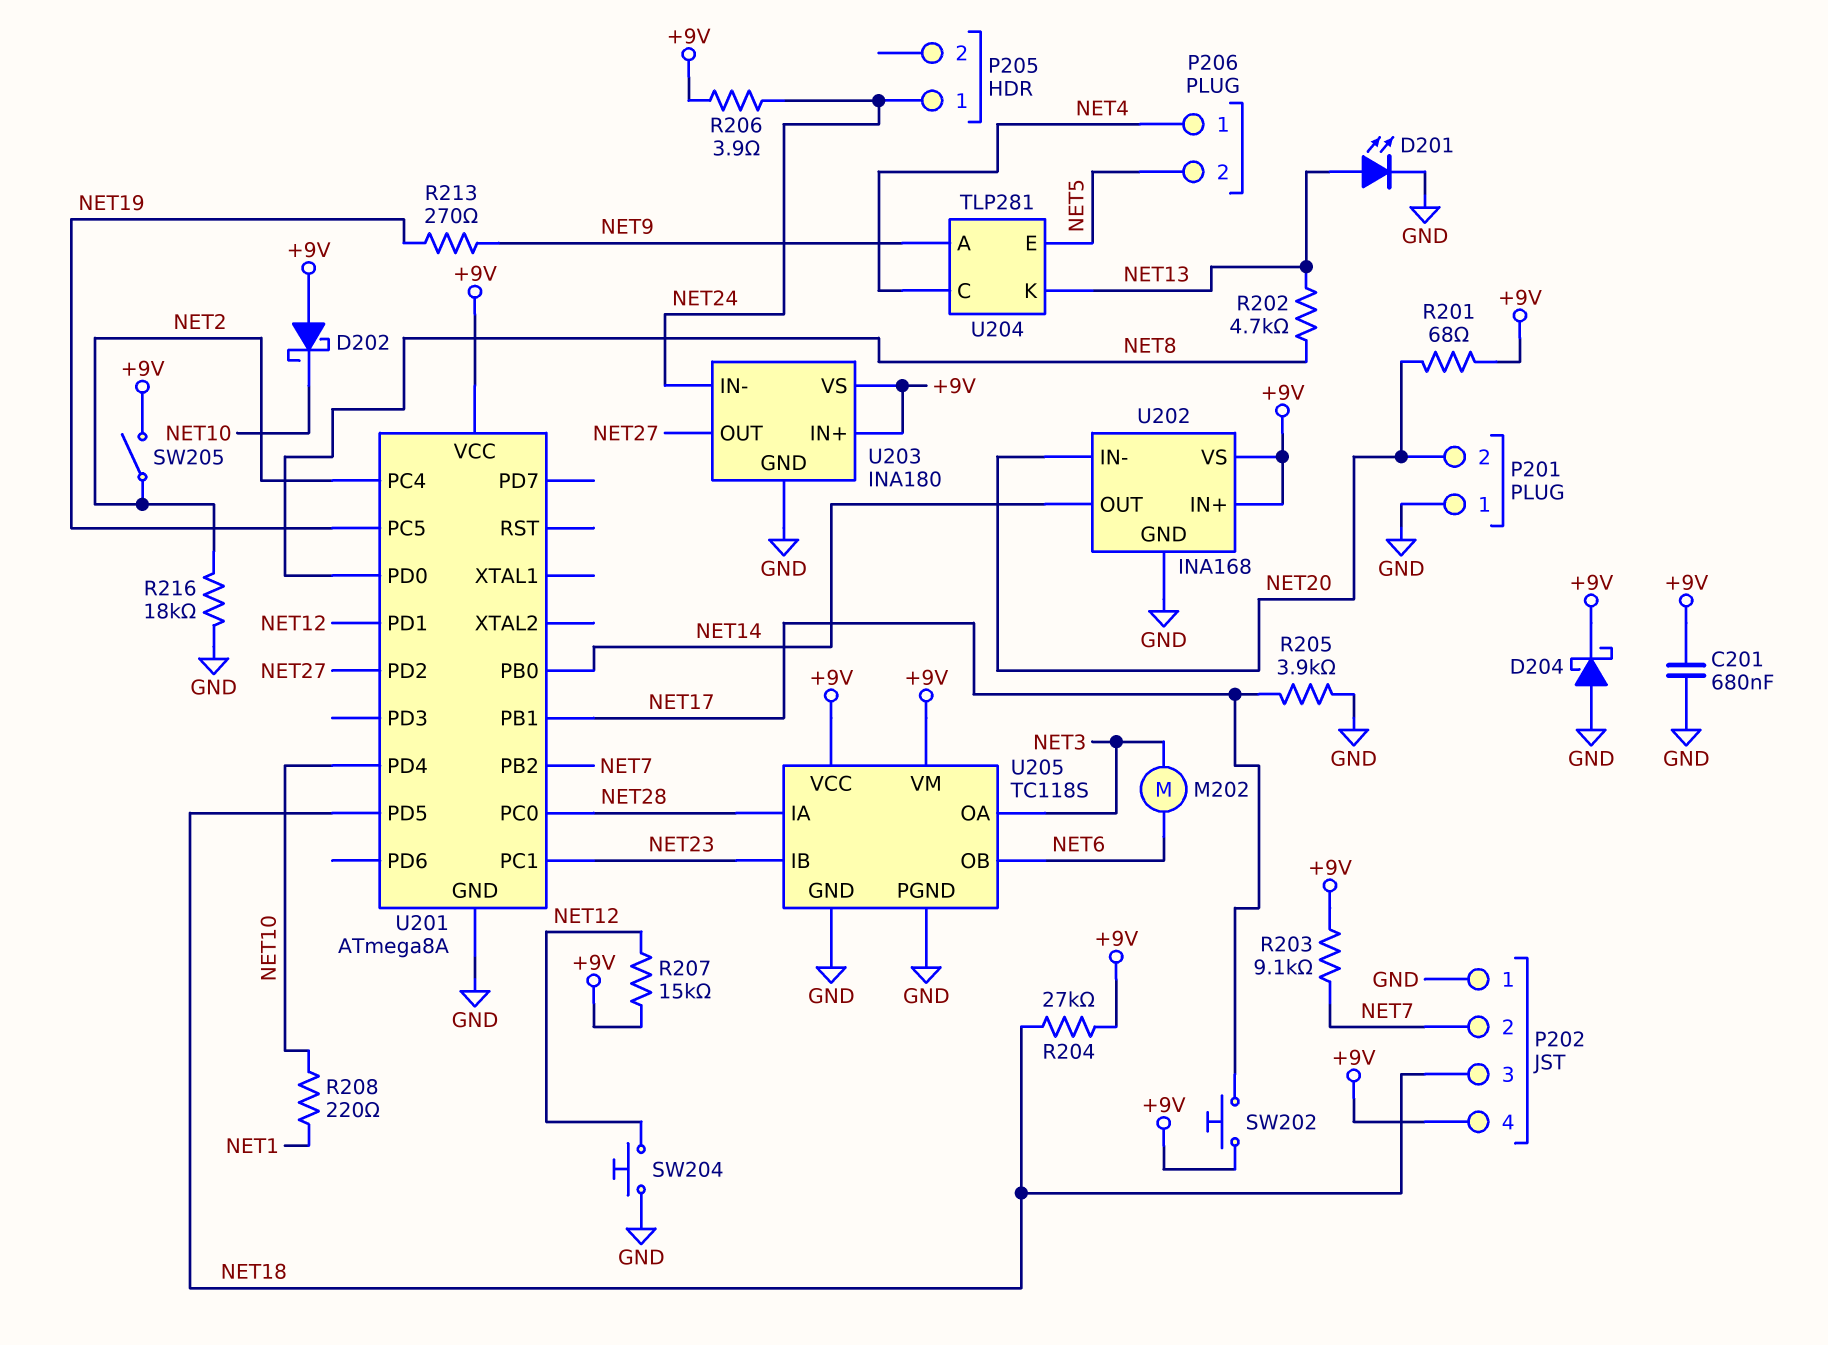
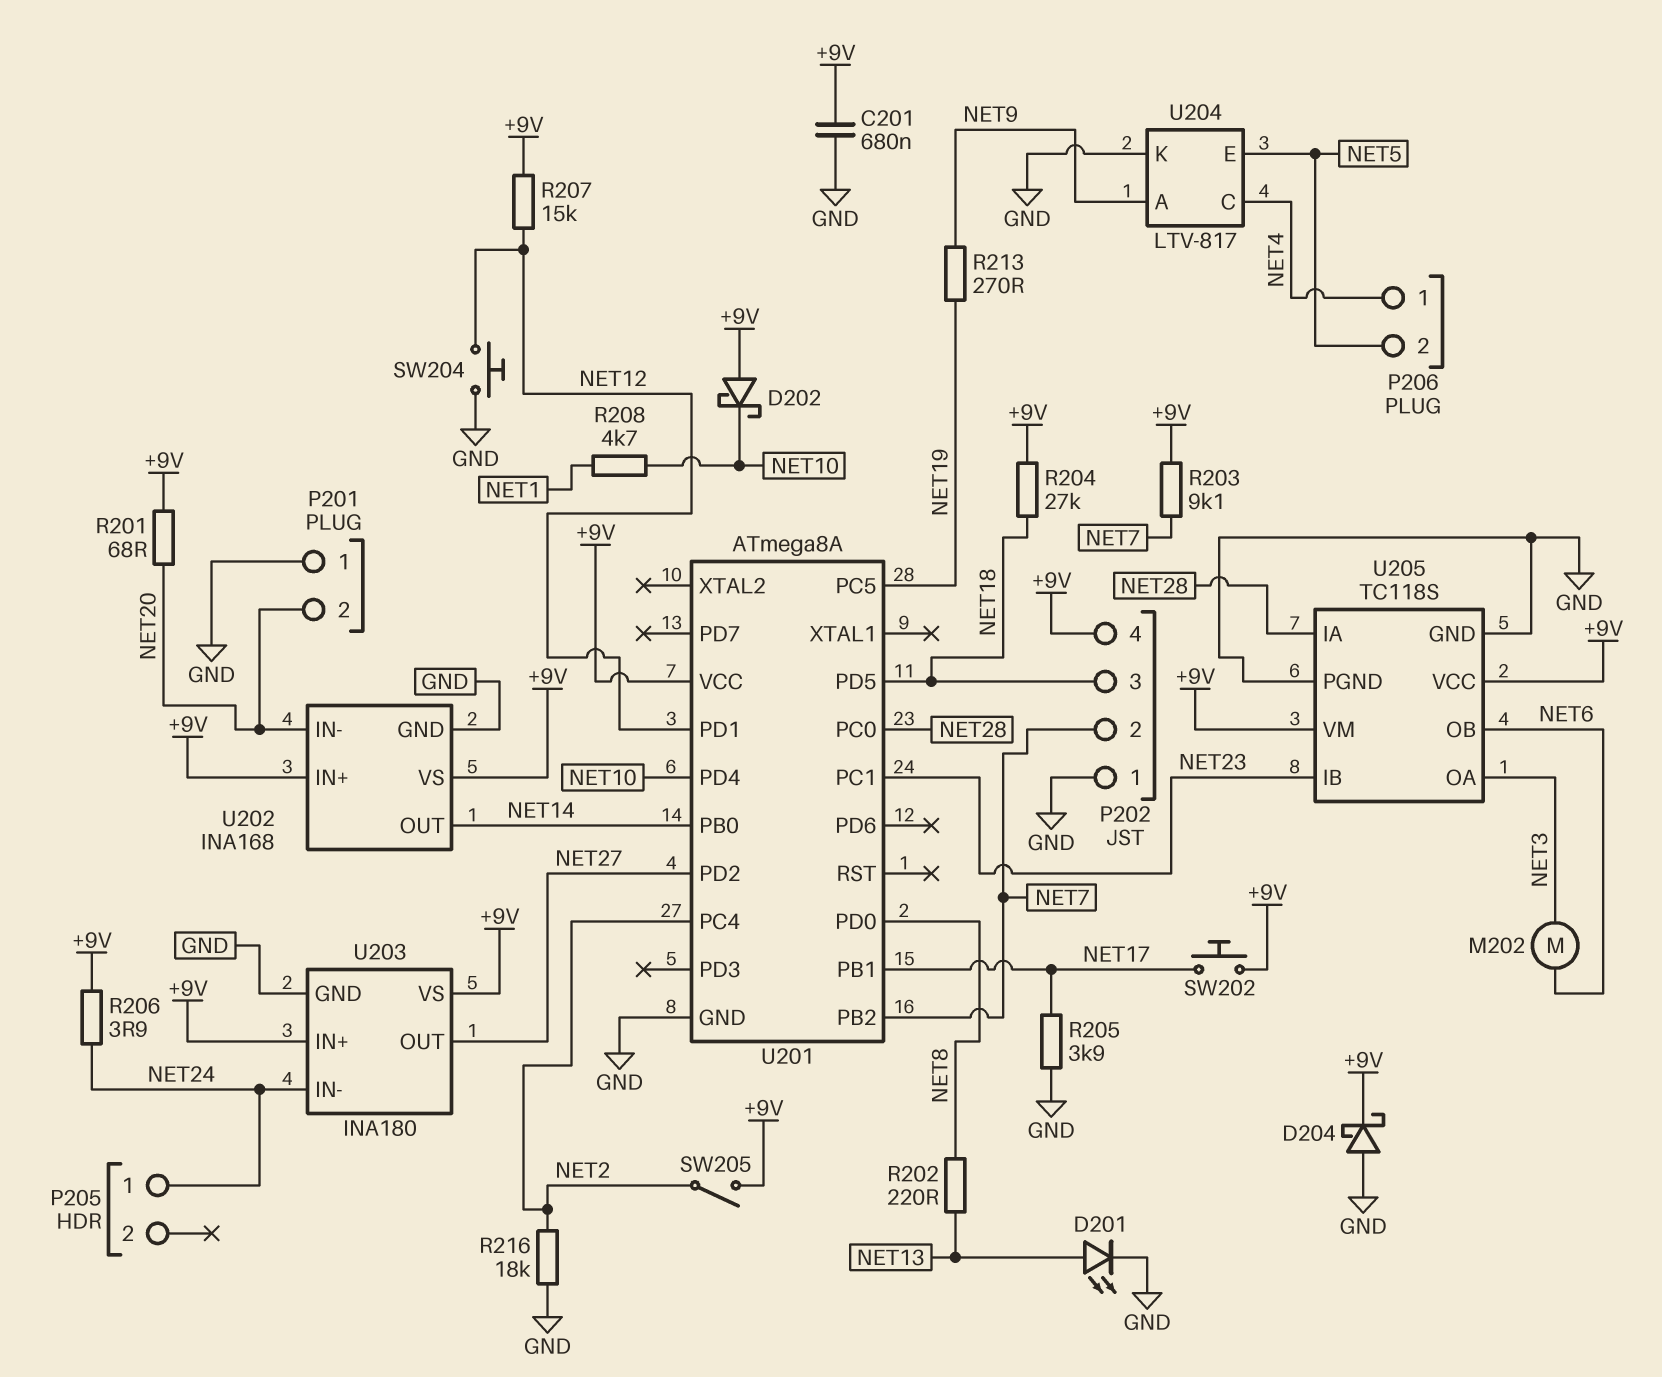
R202: 4.7k (NET8, NET13) -> 220 (NET8, NET13)
R208: 220 (NET1, NET10) -> 4.7k (NET1, NET10)
U204: TLP281 -> LTV-817
U204 pin K: NET13 -> GND

